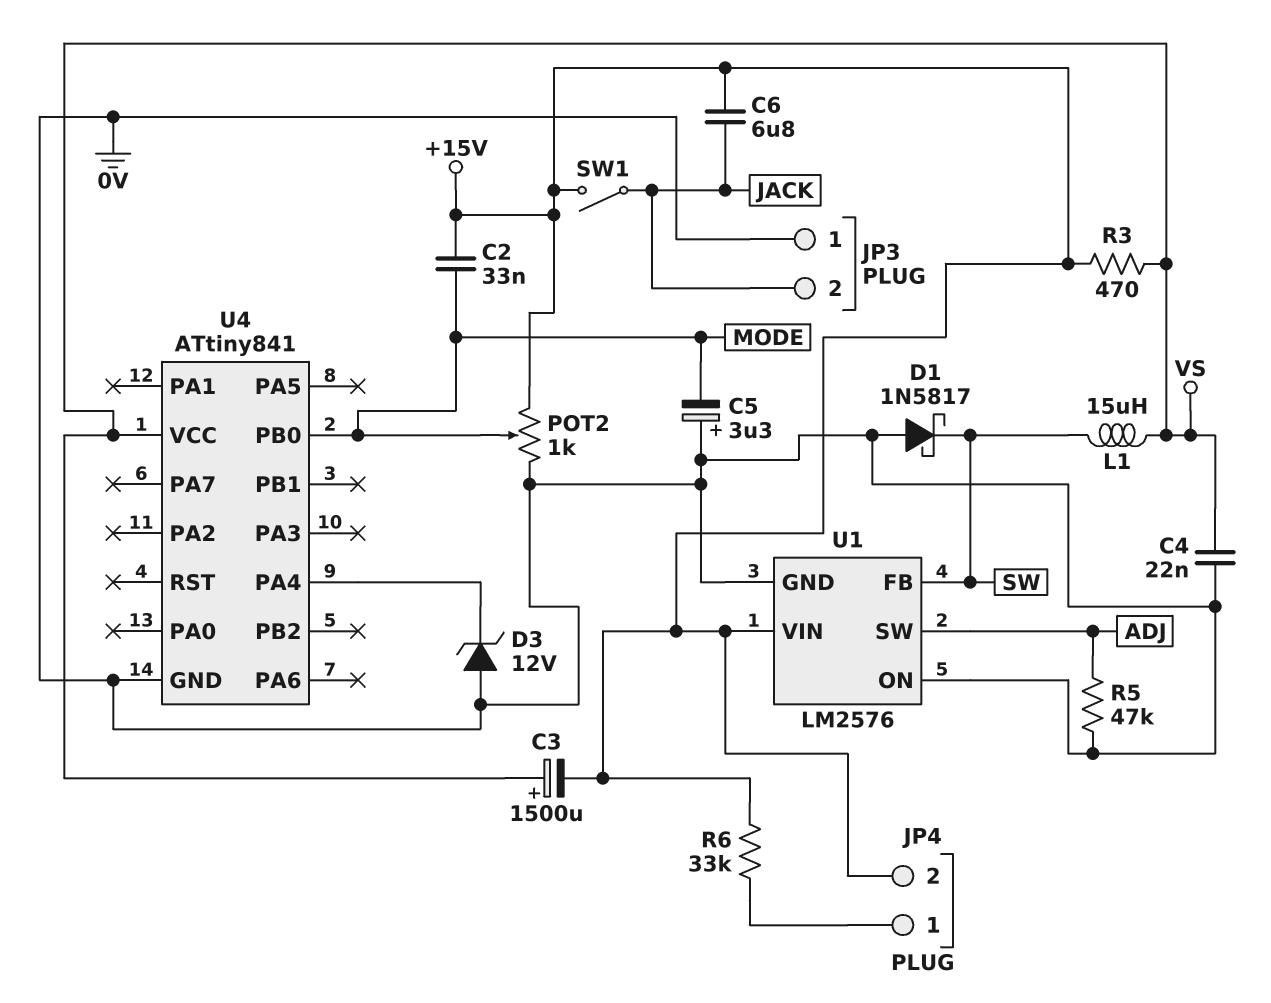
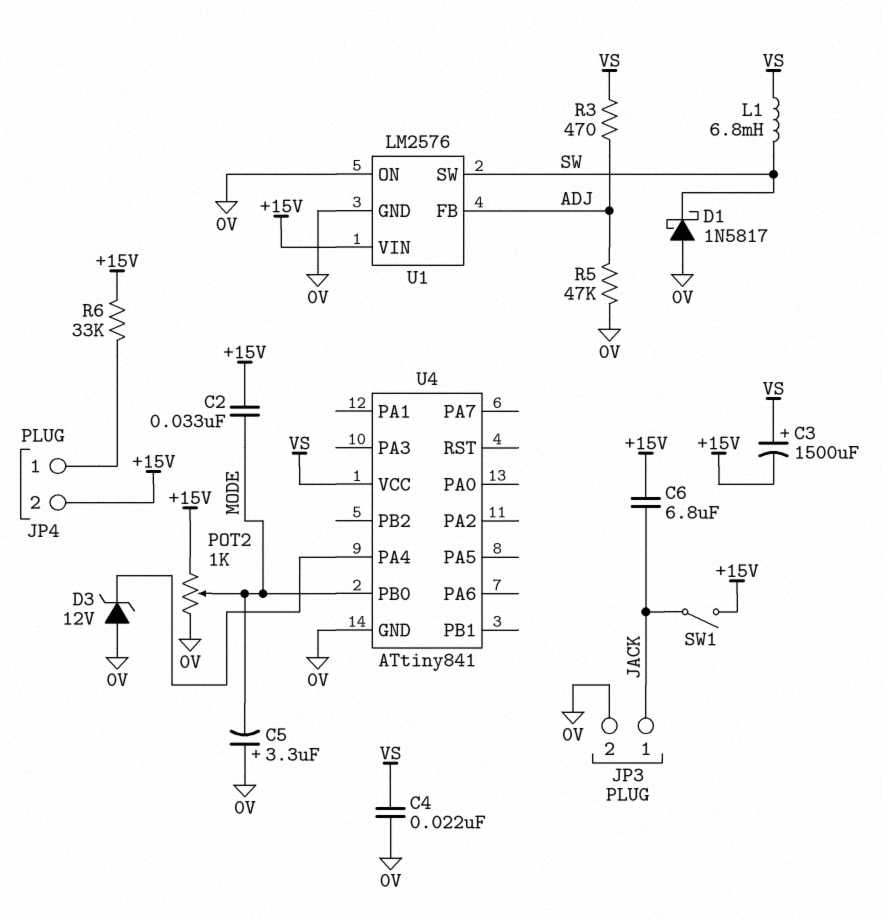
JP3 pin 1: 0V -> JACK
JP3 pin 2: JACK -> 0V
L1: 15uH (SW, VS) -> 6.8mH (SW, VS)
R3: 470 (+15V, VS) -> 470 (ADJ, VS)
U1 pin FB: SW -> ADJ
U1 pin SW: ADJ -> SW

